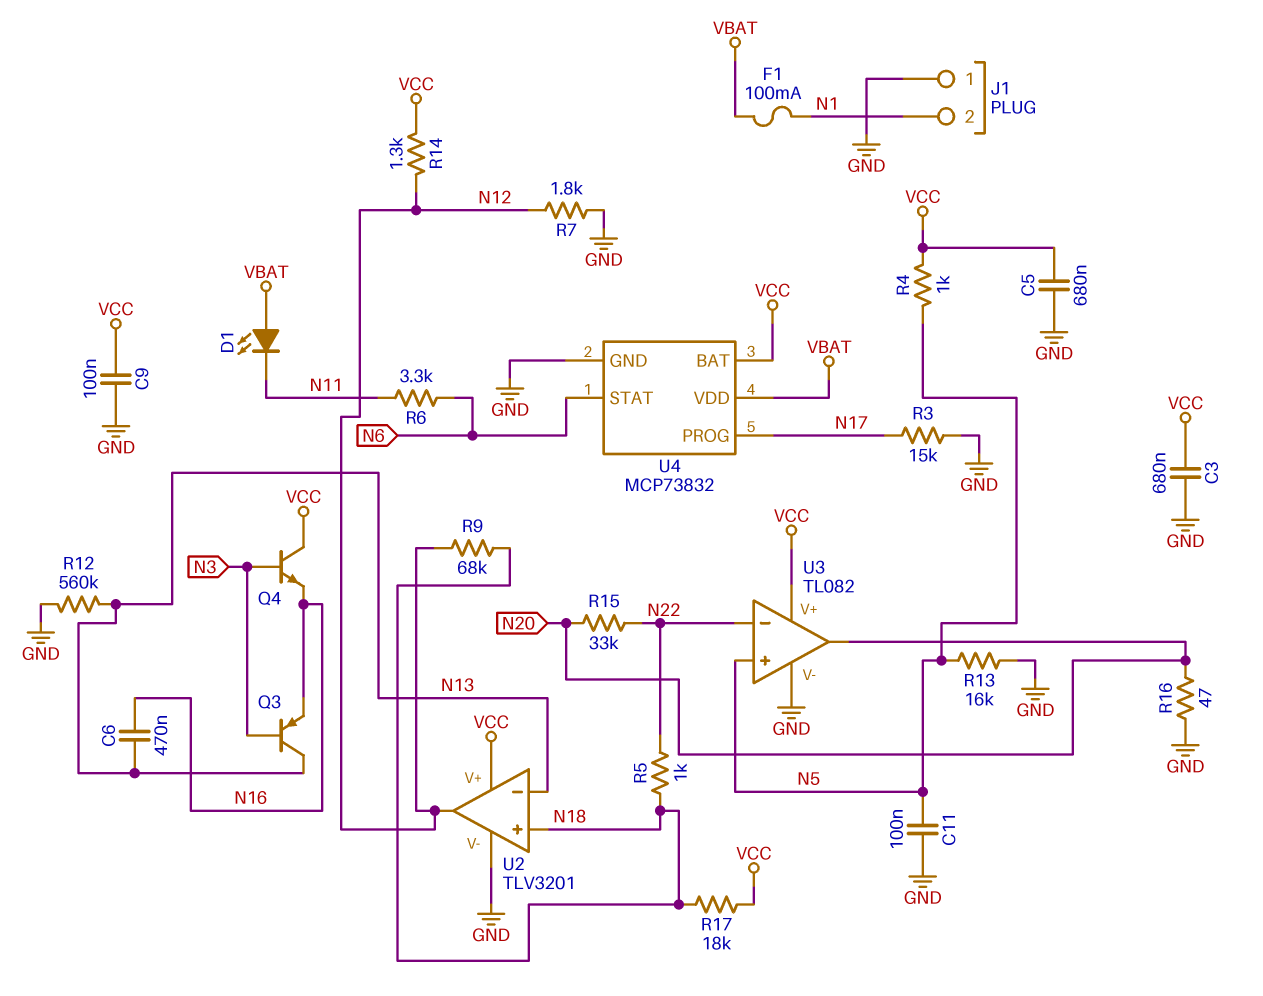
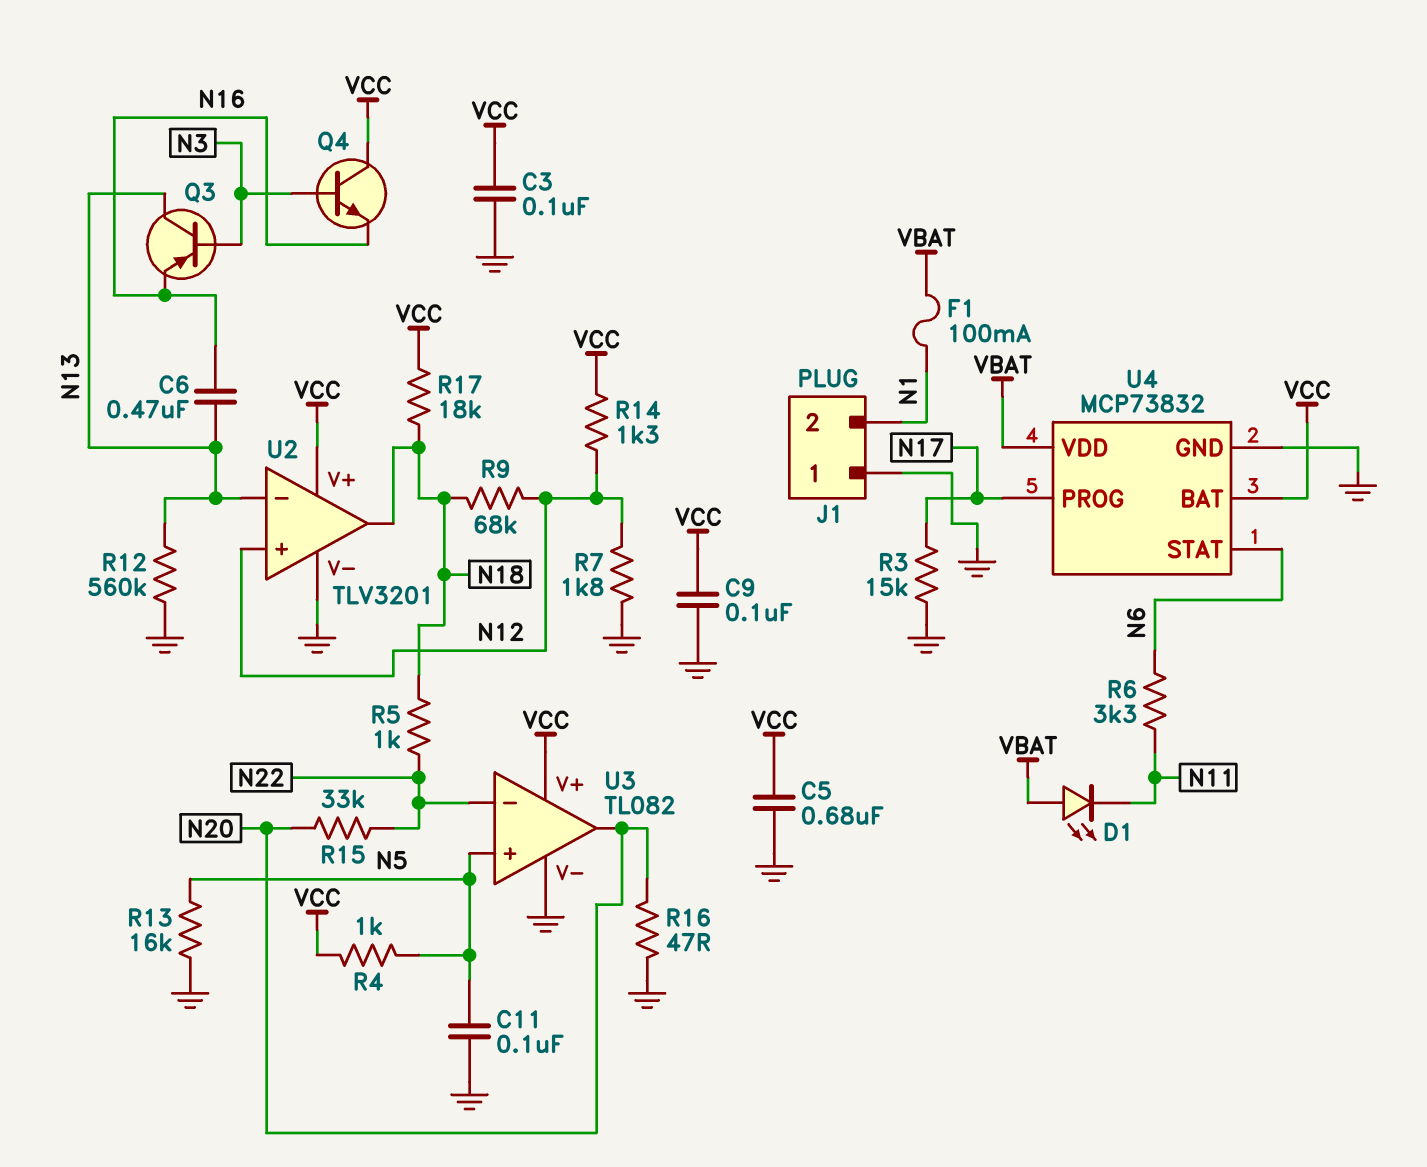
C3: 680nF (GND, VCC) -> 100nF (GND, VCC)
U2 pin in+: N18 -> N12
U2 pin out: N12 -> N18

